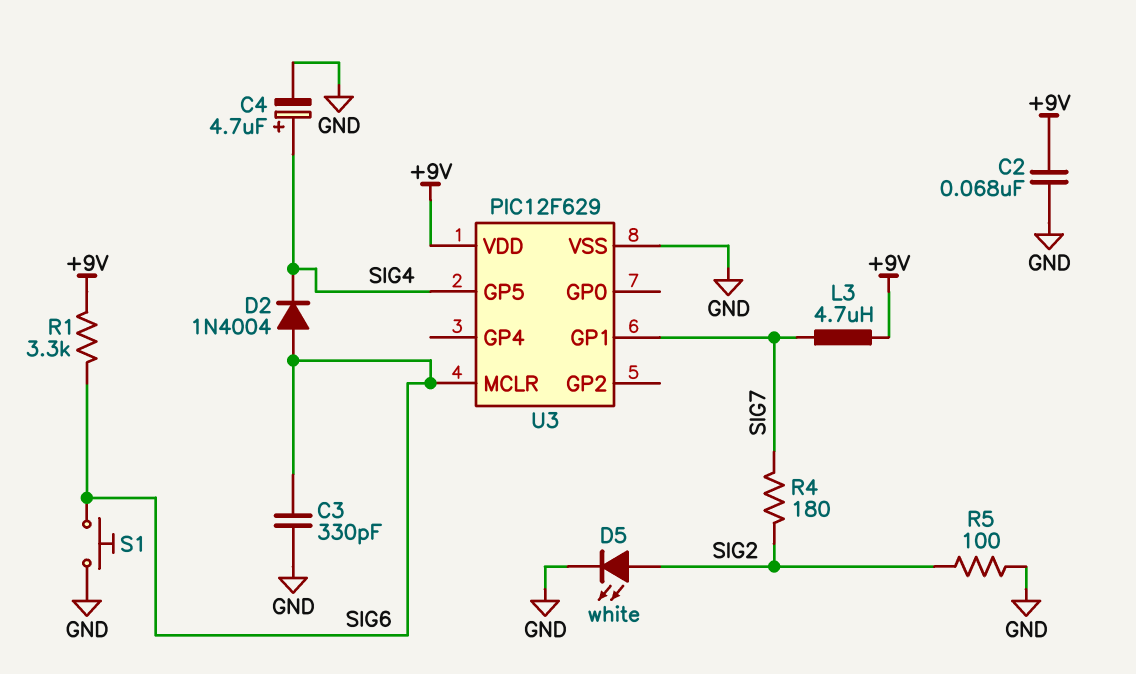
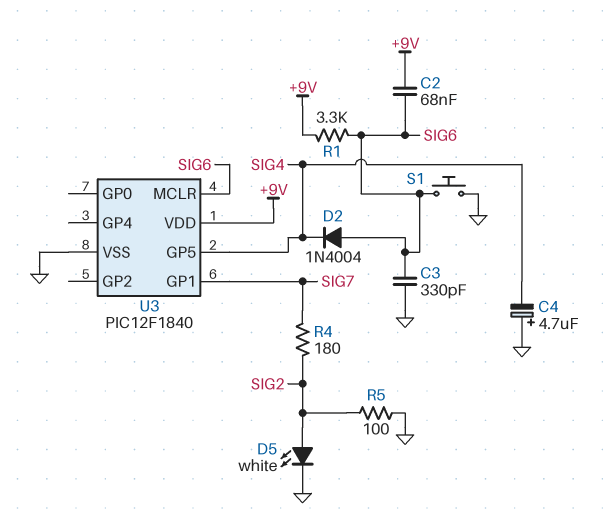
C2: 68nF (+9V, GND) -> 68nF (+9V, SIG6)
C4: 4.7uF (plus SIG4, minus GND) -> 4.7uF (plus GND, minus SIG4)
L3: 4.7uH (+9V, SIG7) -> none
U3: PIC12F629 -> PIC12F1840

